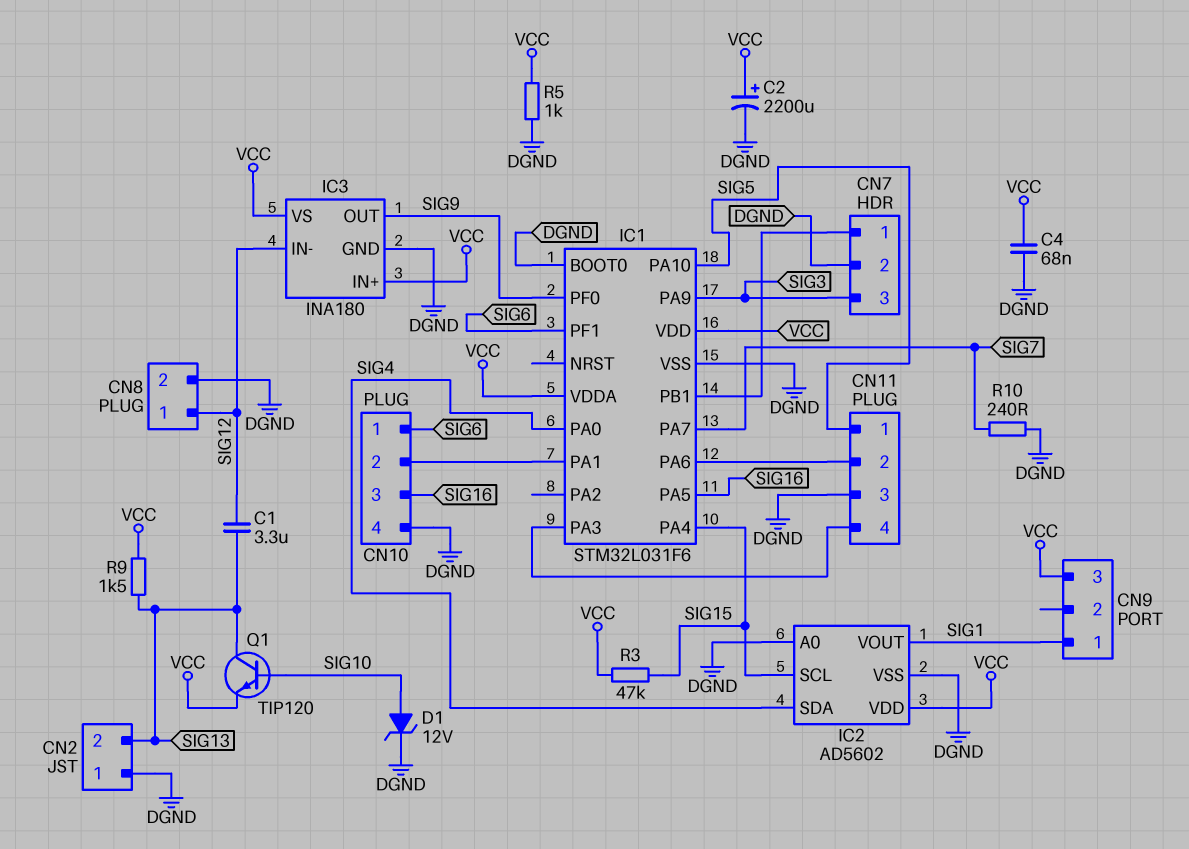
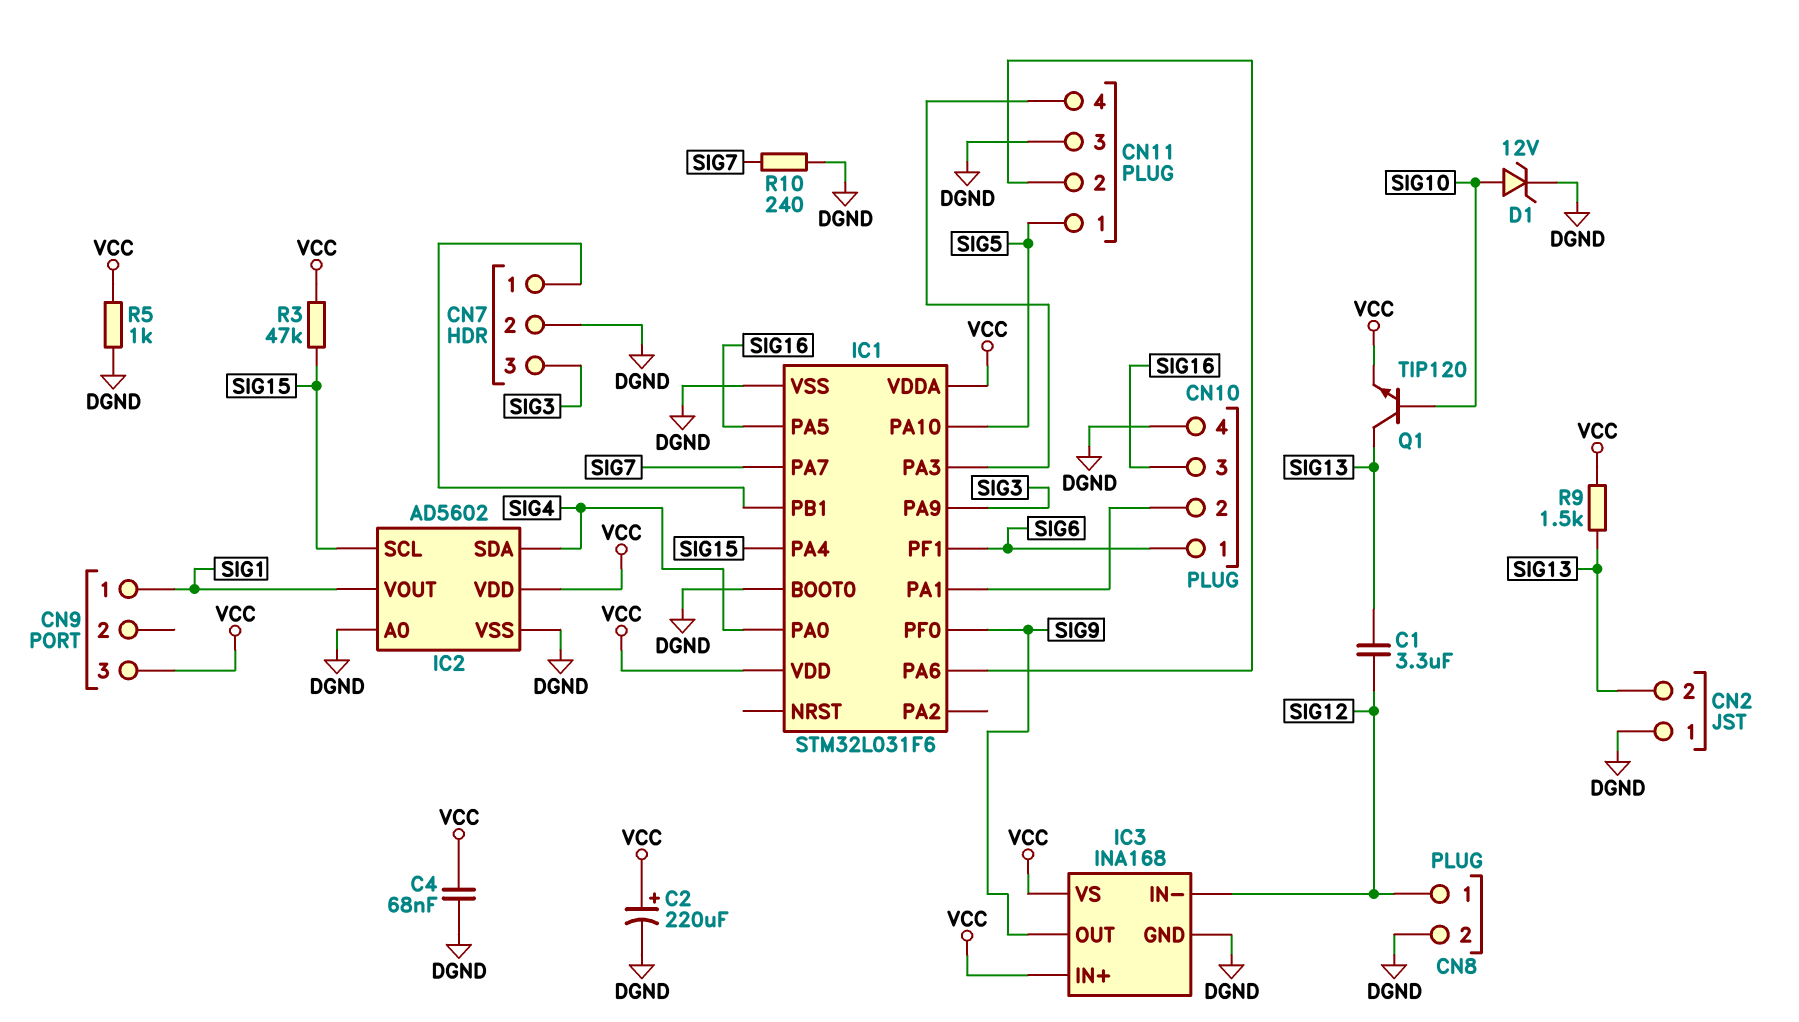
C2: 2200uF (plus VCC, minus DGND) -> 220uF (plus VCC, minus DGND)
IC3: INA180 -> INA168

